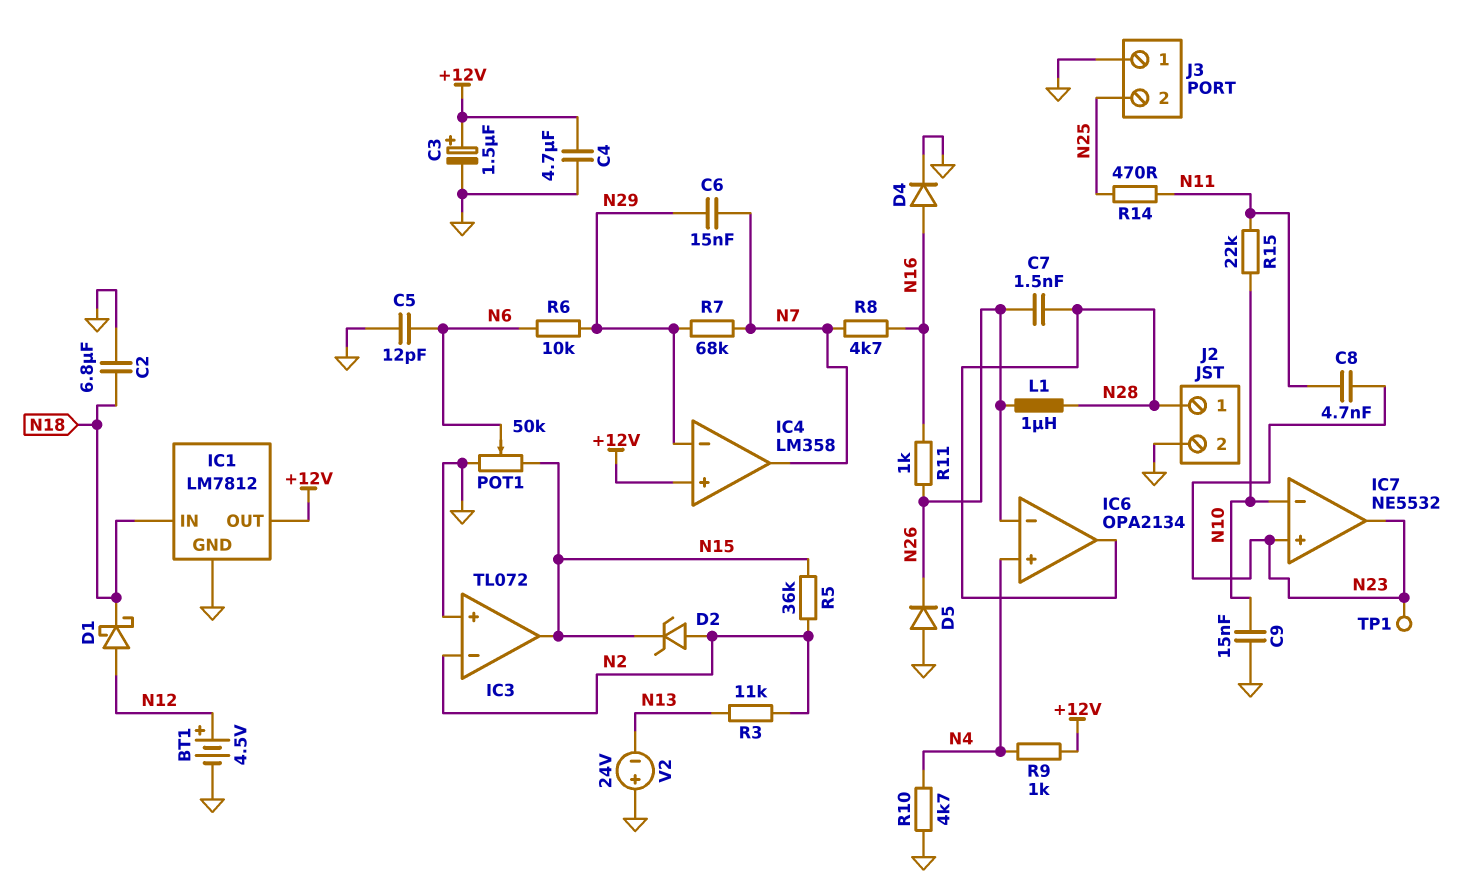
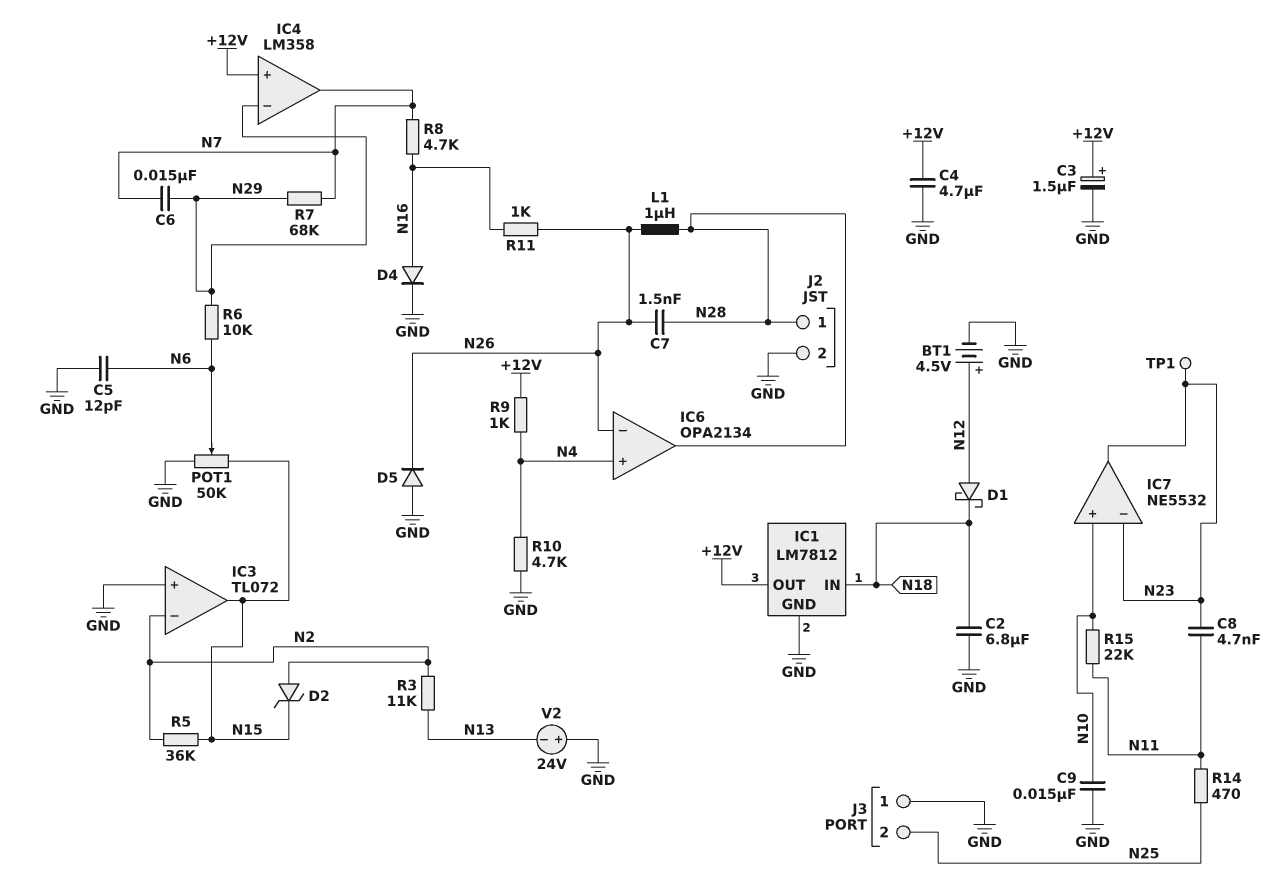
IC7 pin in+: N23 -> N10
IC7 pin in-: N10 -> N23

